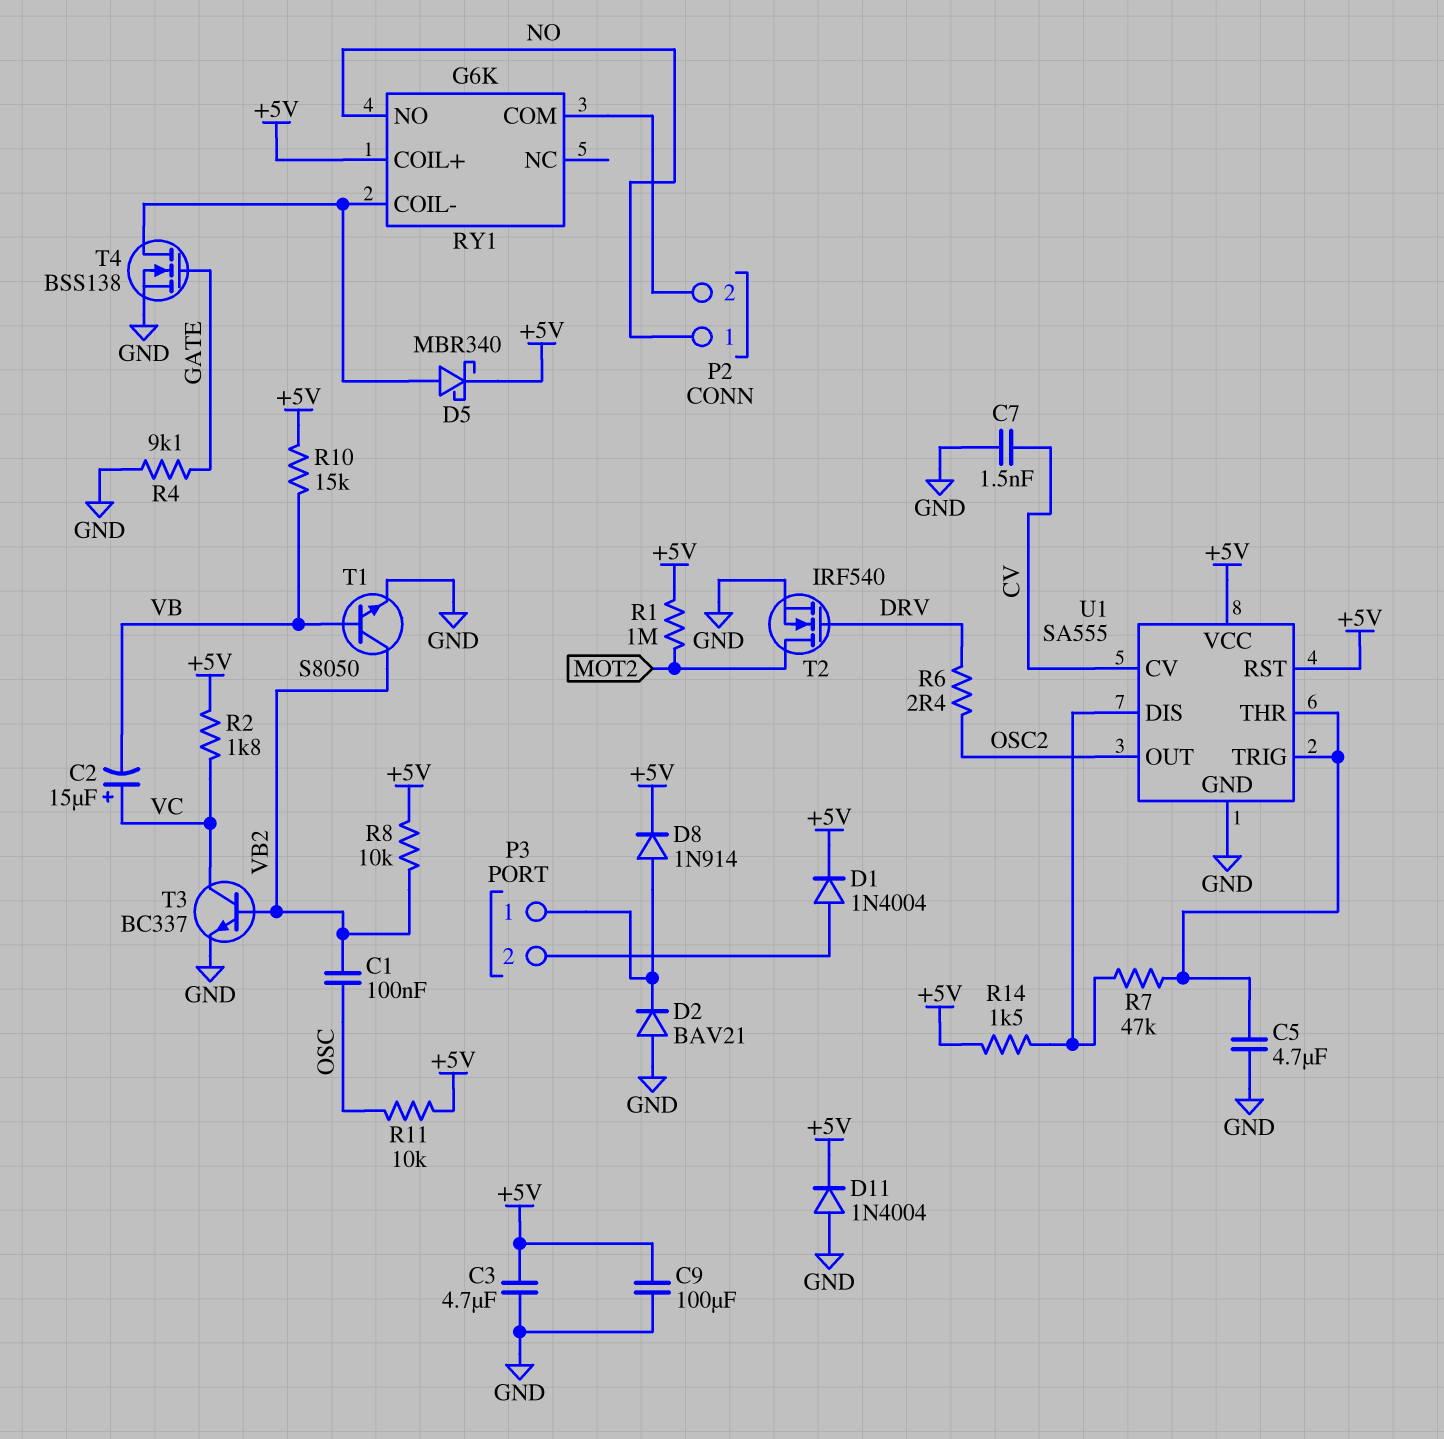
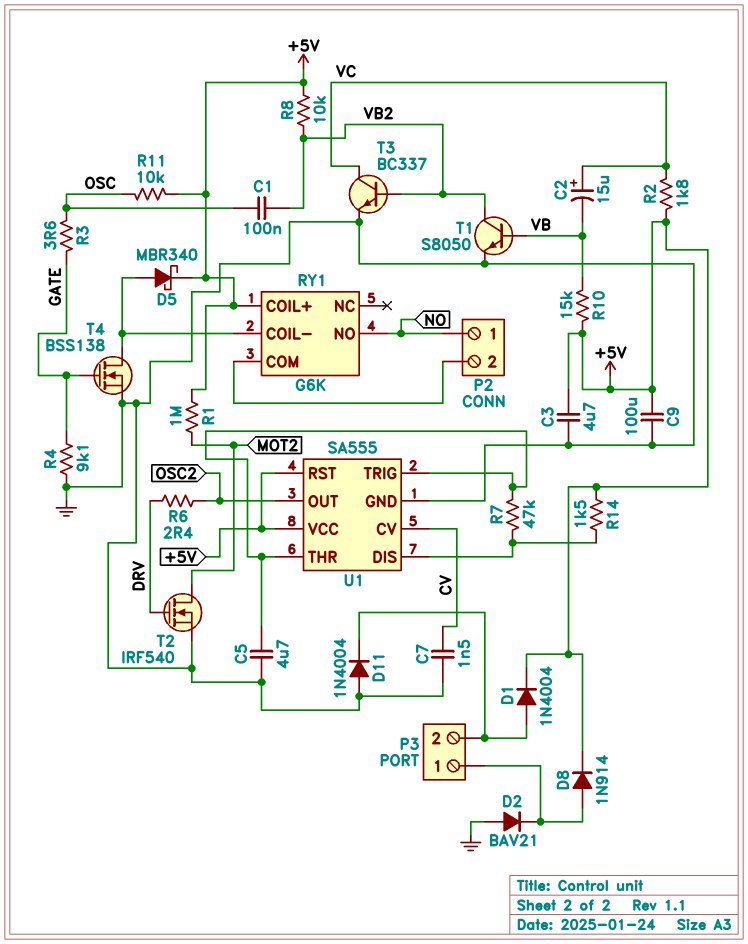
D11: diode 1N4004 (A GND, K +5V) -> diode 1N4004 (A GND, K P3/2)
R3: none -> 3.6 (GATE, OSC)

